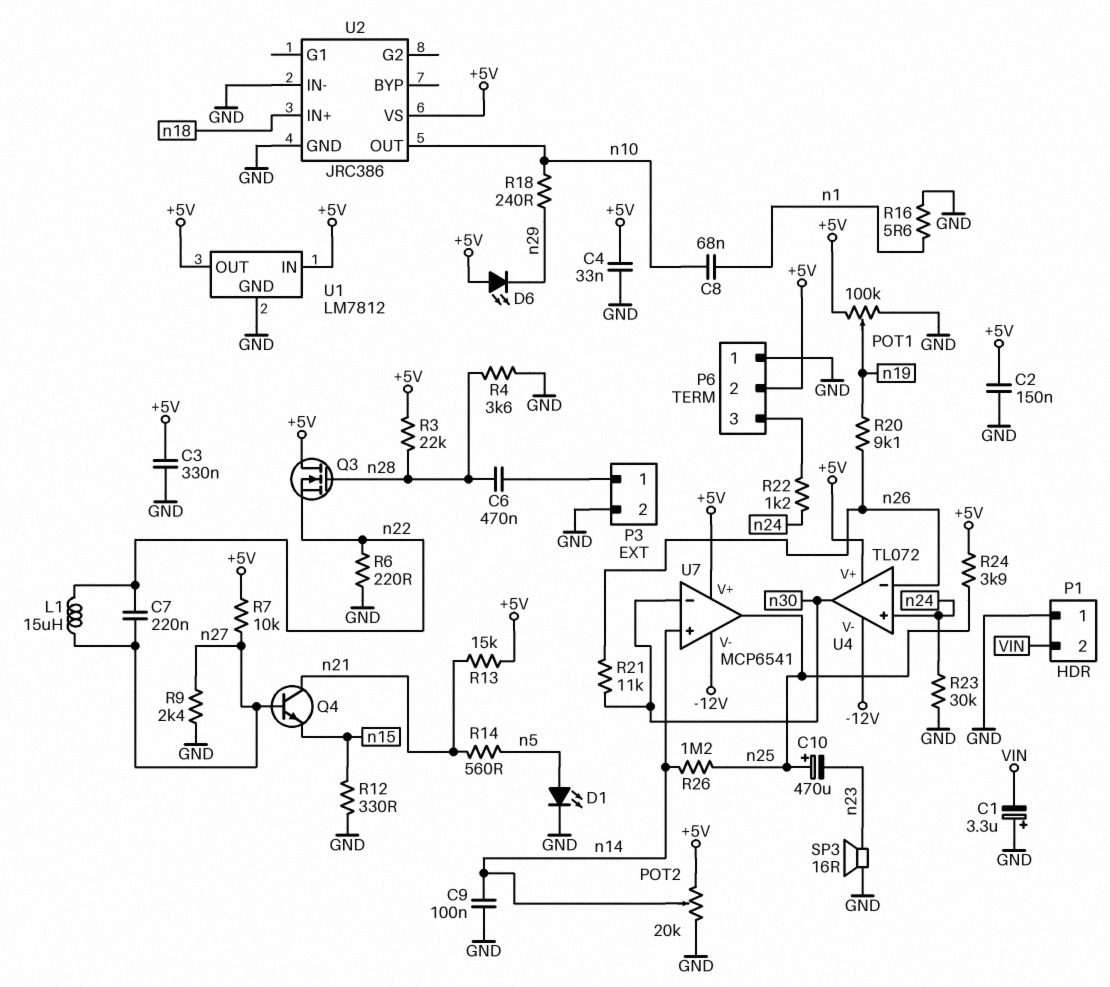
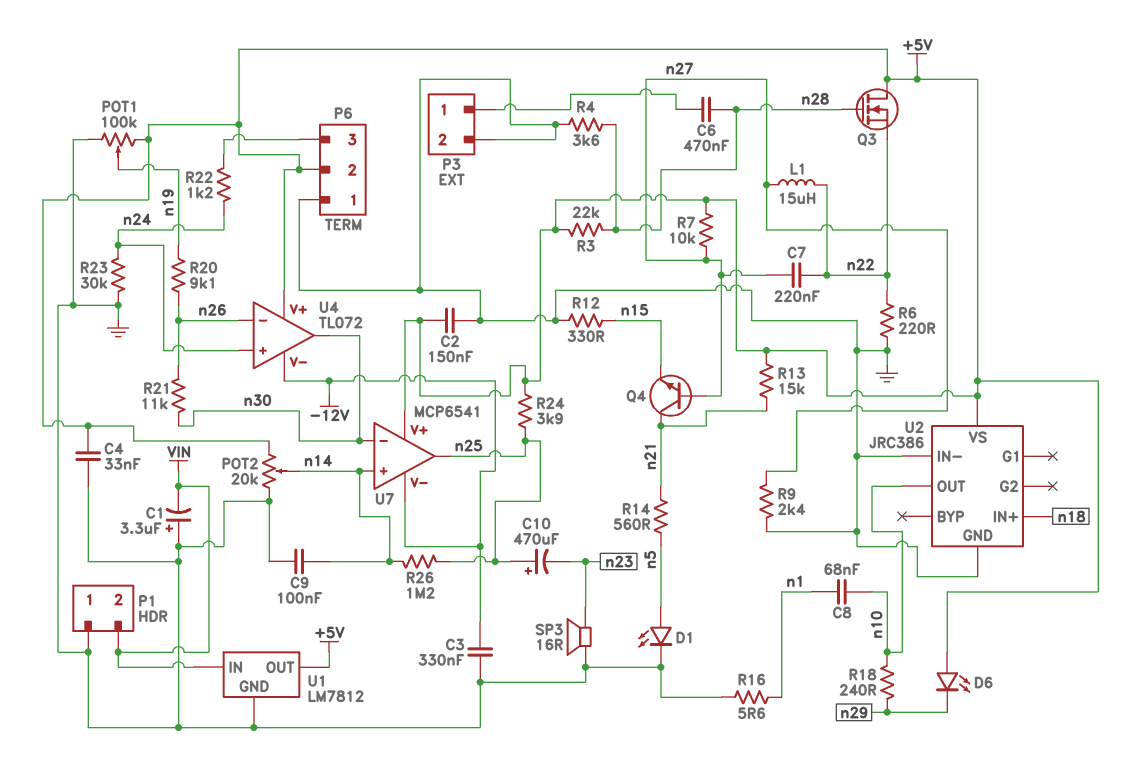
C3: 330nF (+5V, GND) -> 330nF (-12V, GND)
U1 pin IN: +5V -> VIN

